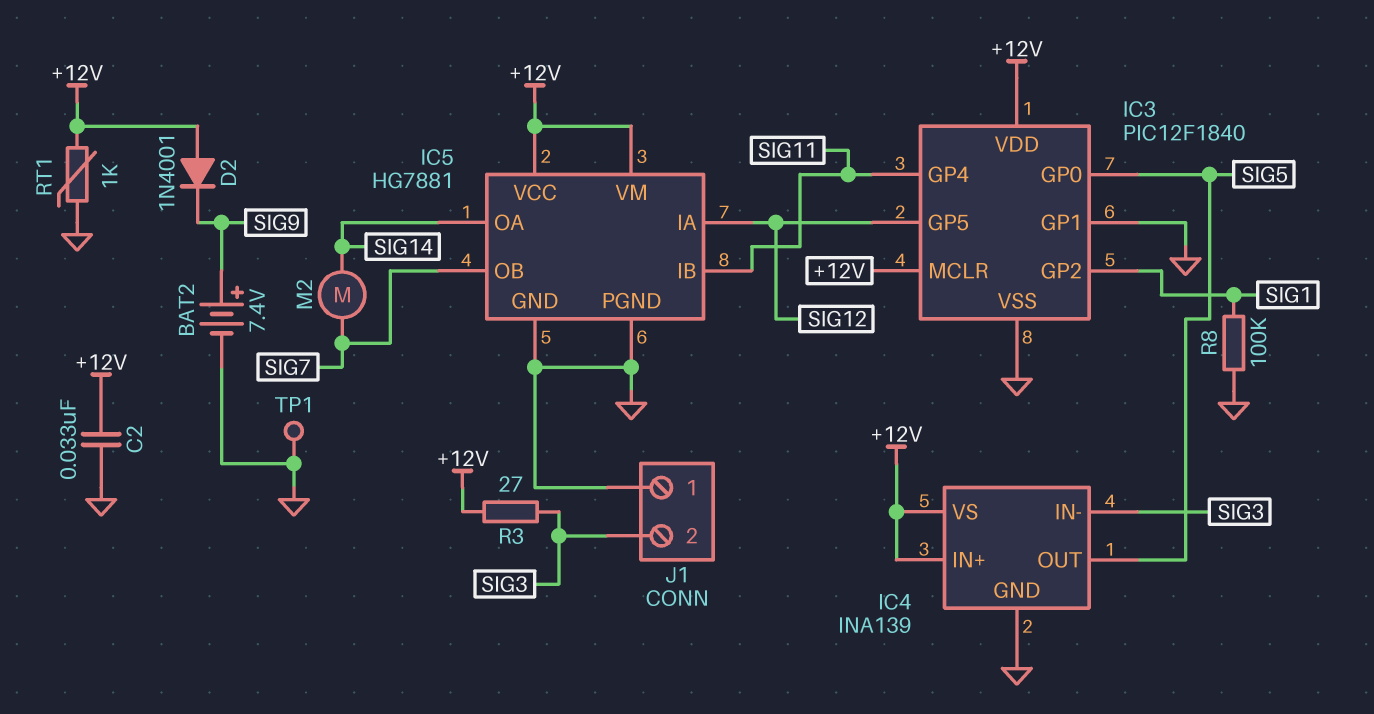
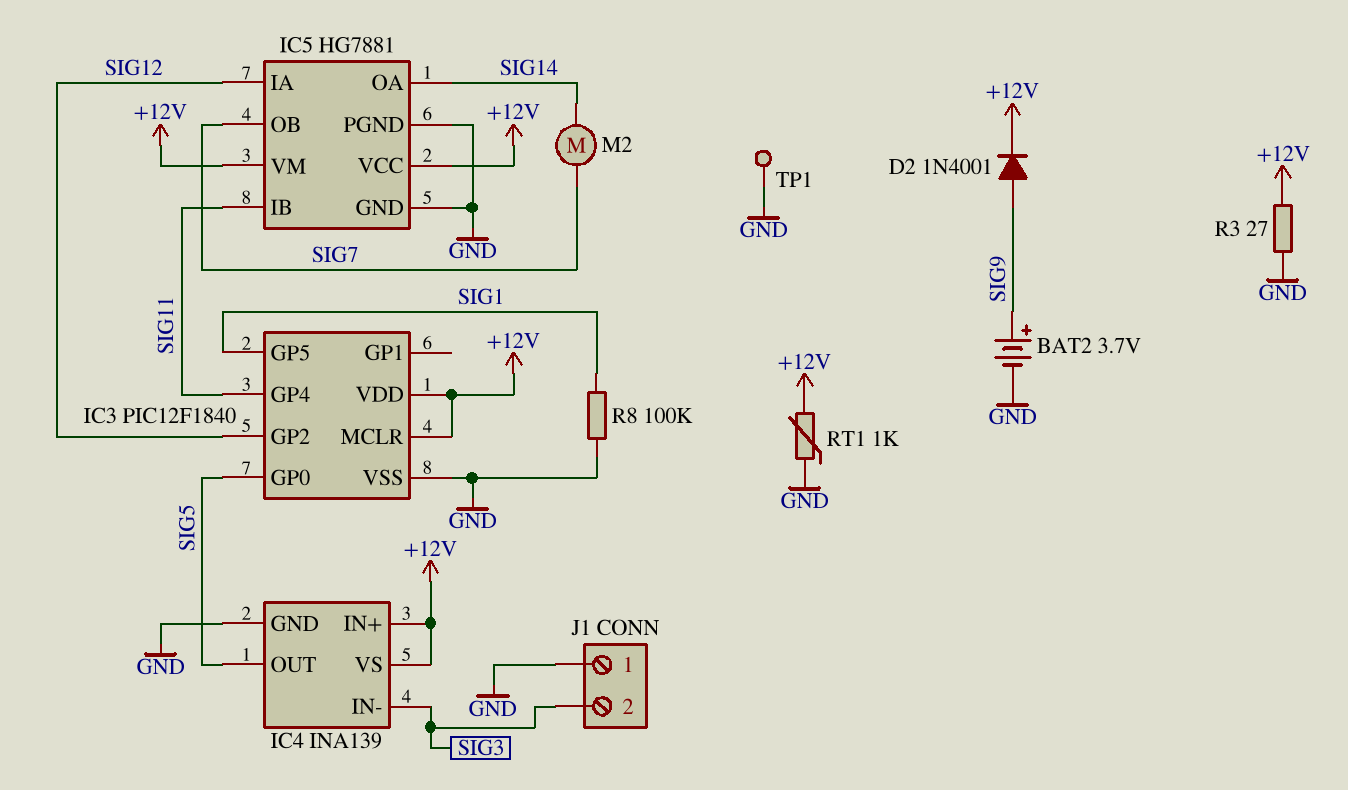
BAT2: 7.4V (plus SIG9, minus GND) -> 3.7V (plus SIG9, minus GND)
C2: 33nF (+12V, GND) -> none
D2: diode 1N4001 (A +12V, K SIG9) -> diode 1N4001 (A SIG9, K +12V)
IC3 pin GP1: GND -> none
IC3 pin GP2: SIG1 -> SIG12
IC3 pin GP5: SIG12 -> SIG1
R3: 27 (+12V, SIG3) -> 27 (+12V, GND)

